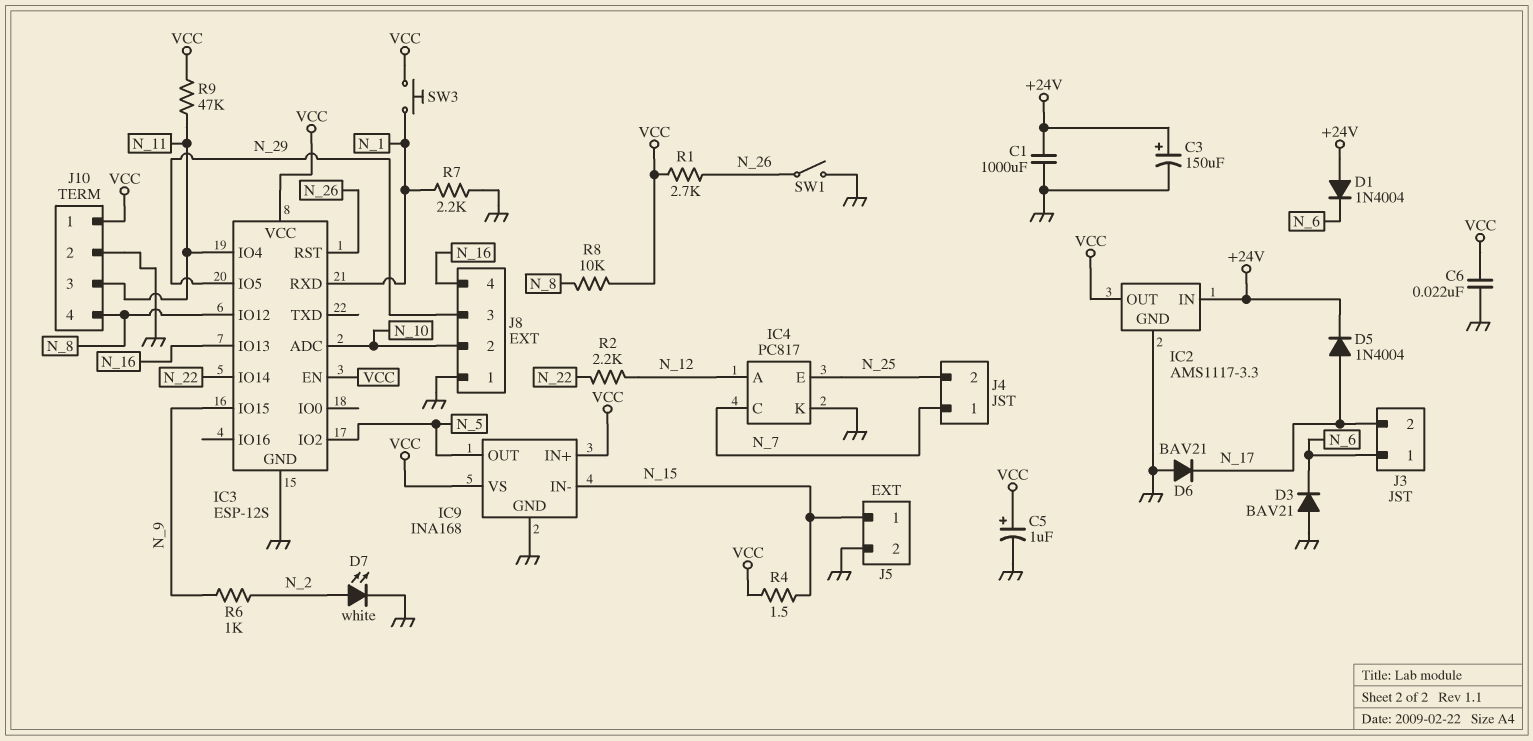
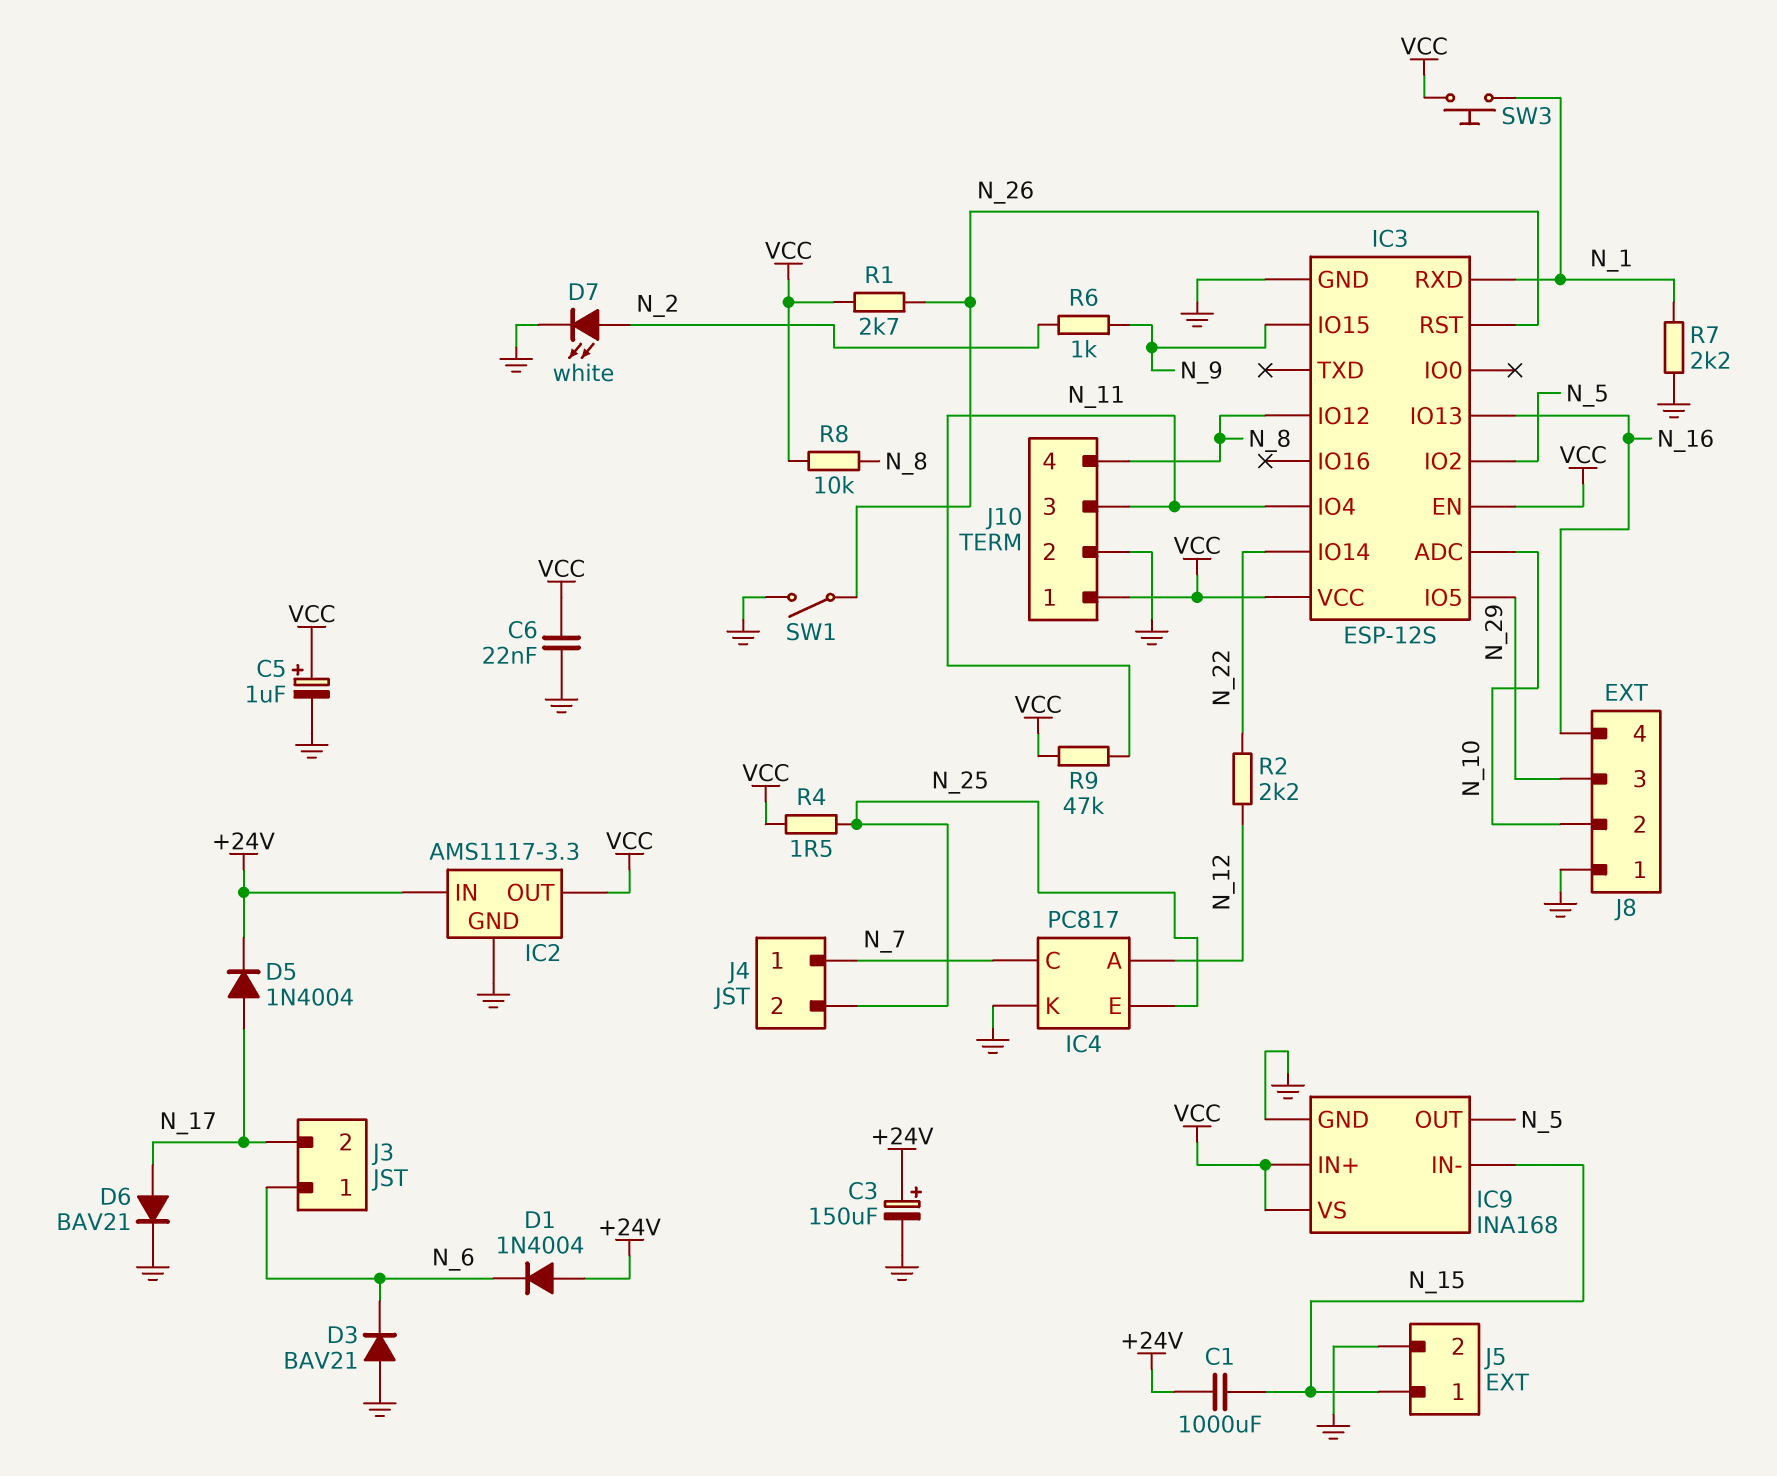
C1: 1000uF (+24V, GND) -> 1000uF (+24V, N_15)
D6: diode BAV21 (A GND, K N_17) -> diode BAV21 (A N_17, K GND)
R4: 1.5 (N_15, VCC) -> 1.5 (N_25, VCC)

